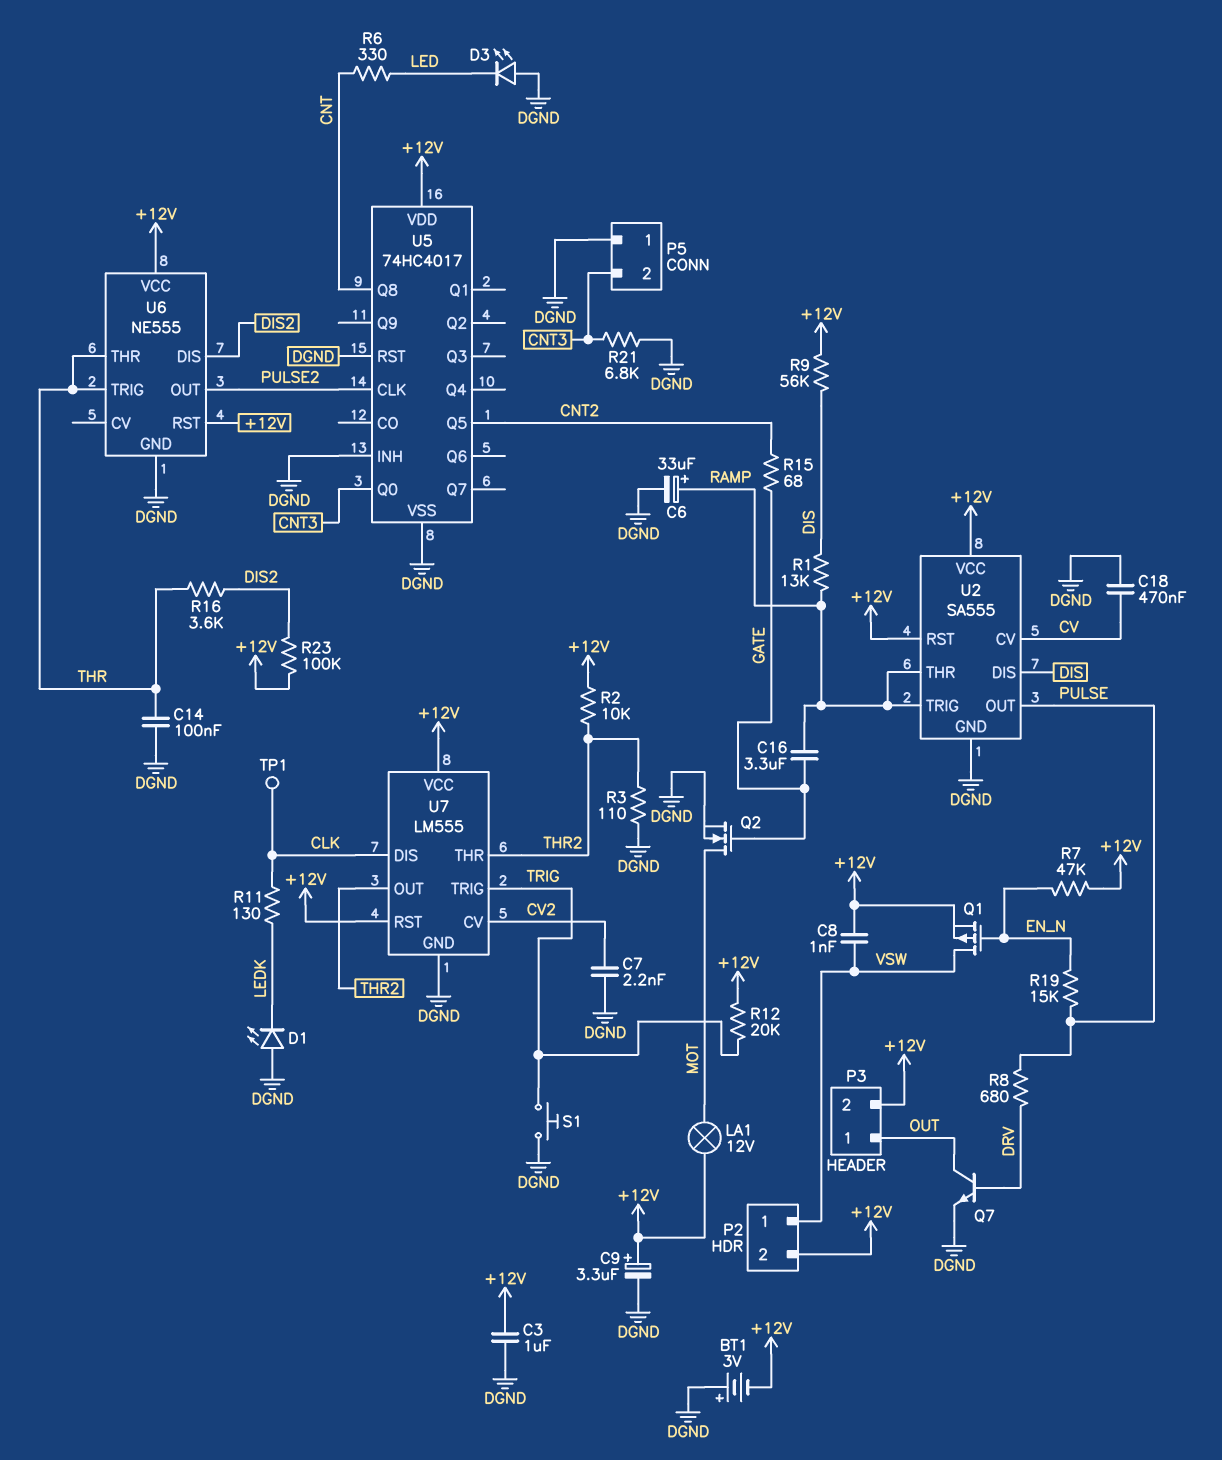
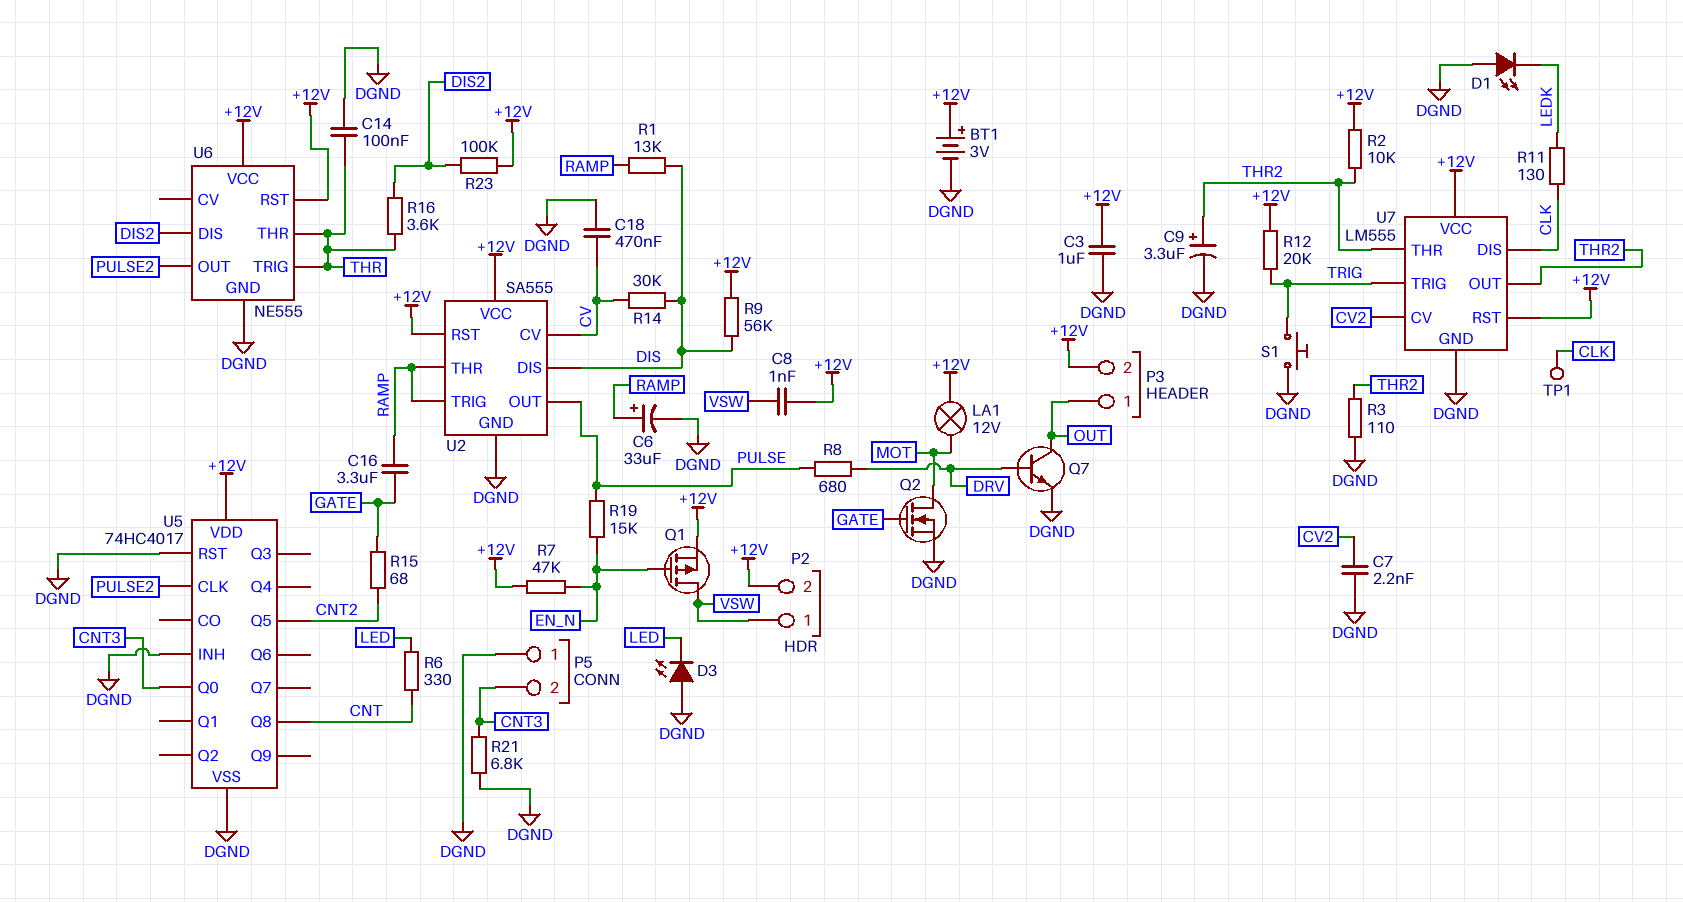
BT1: 3V (plus DGND, minus +12V) -> 3V (plus +12V, minus DGND)
C9: 3.3uF (plus +12V, minus DGND) -> 3.3uF (plus THR2, minus DGND)
R14: none -> 30k (CV, DIS)

